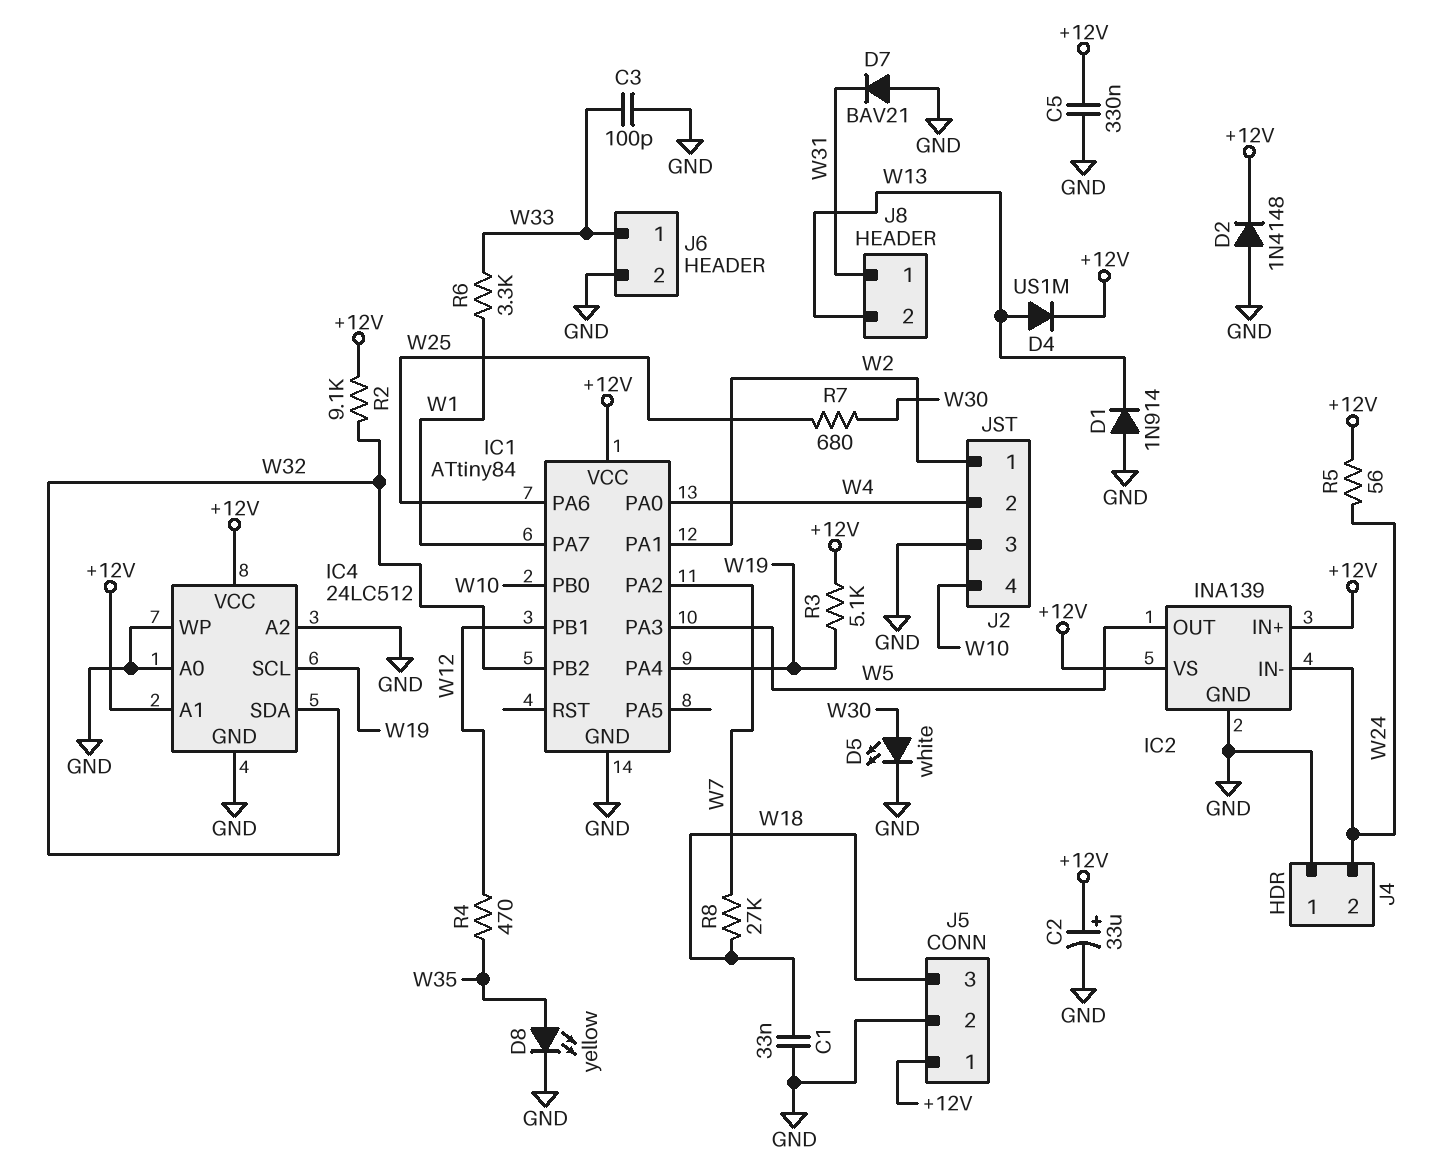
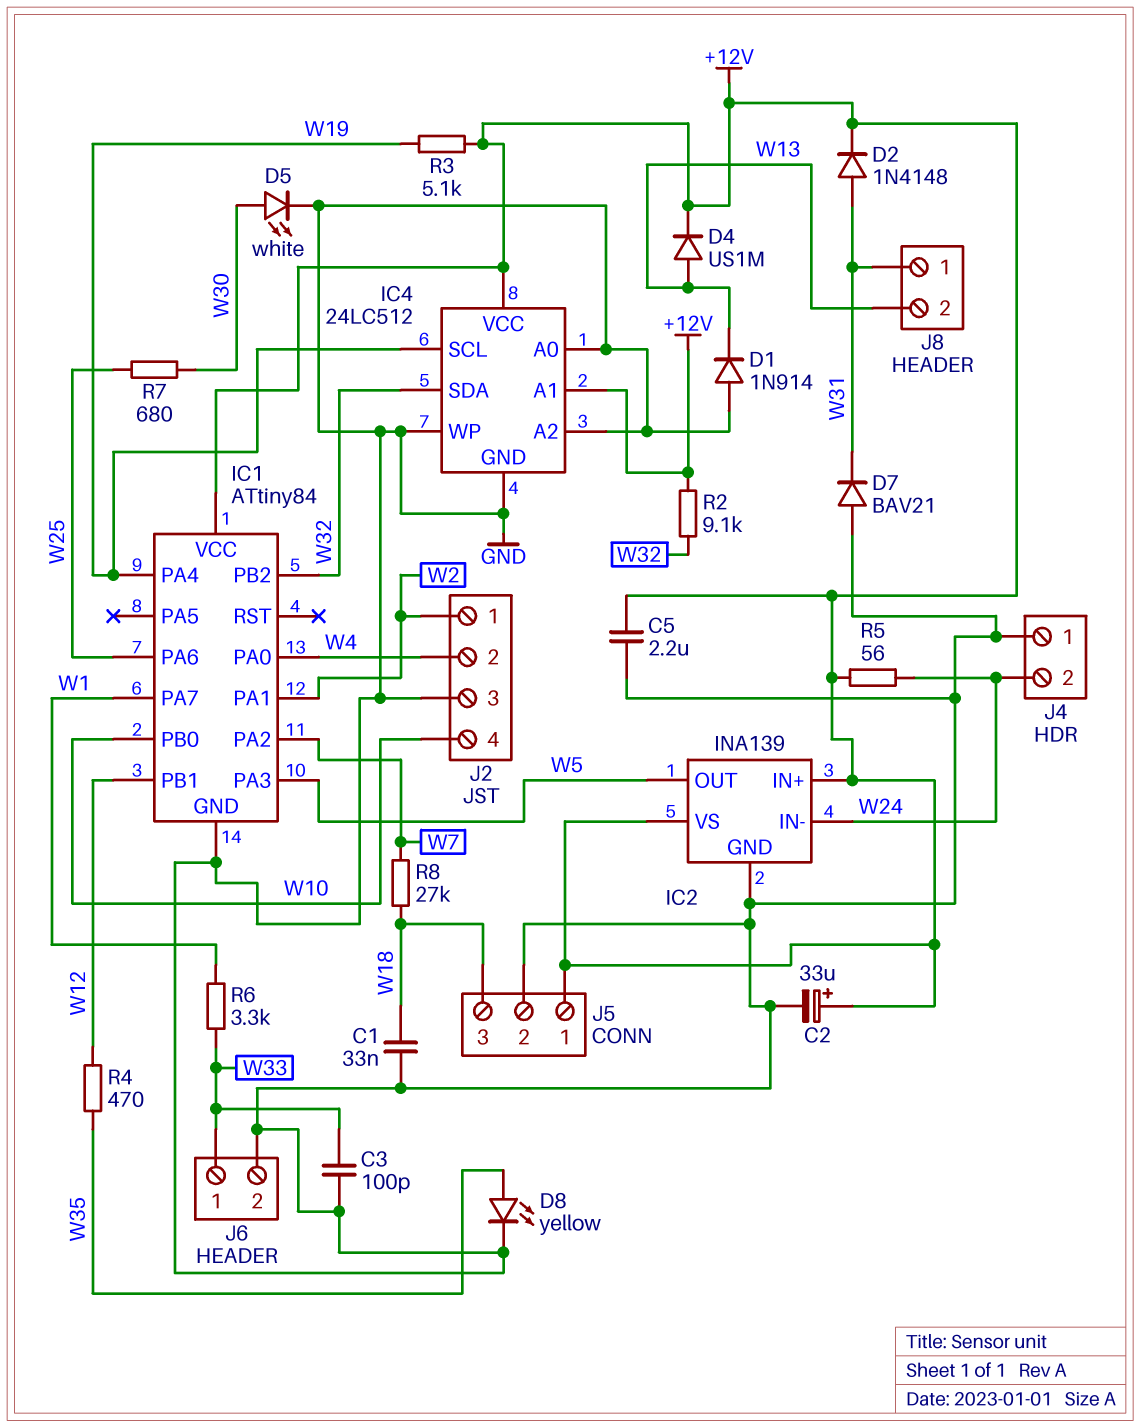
C5: 330nF (+12V, GND) -> 2.2uF (+12V, GND)
D2: diode 1N4148 (A GND, K +12V) -> diode 1N4148 (A W31, K +12V)

